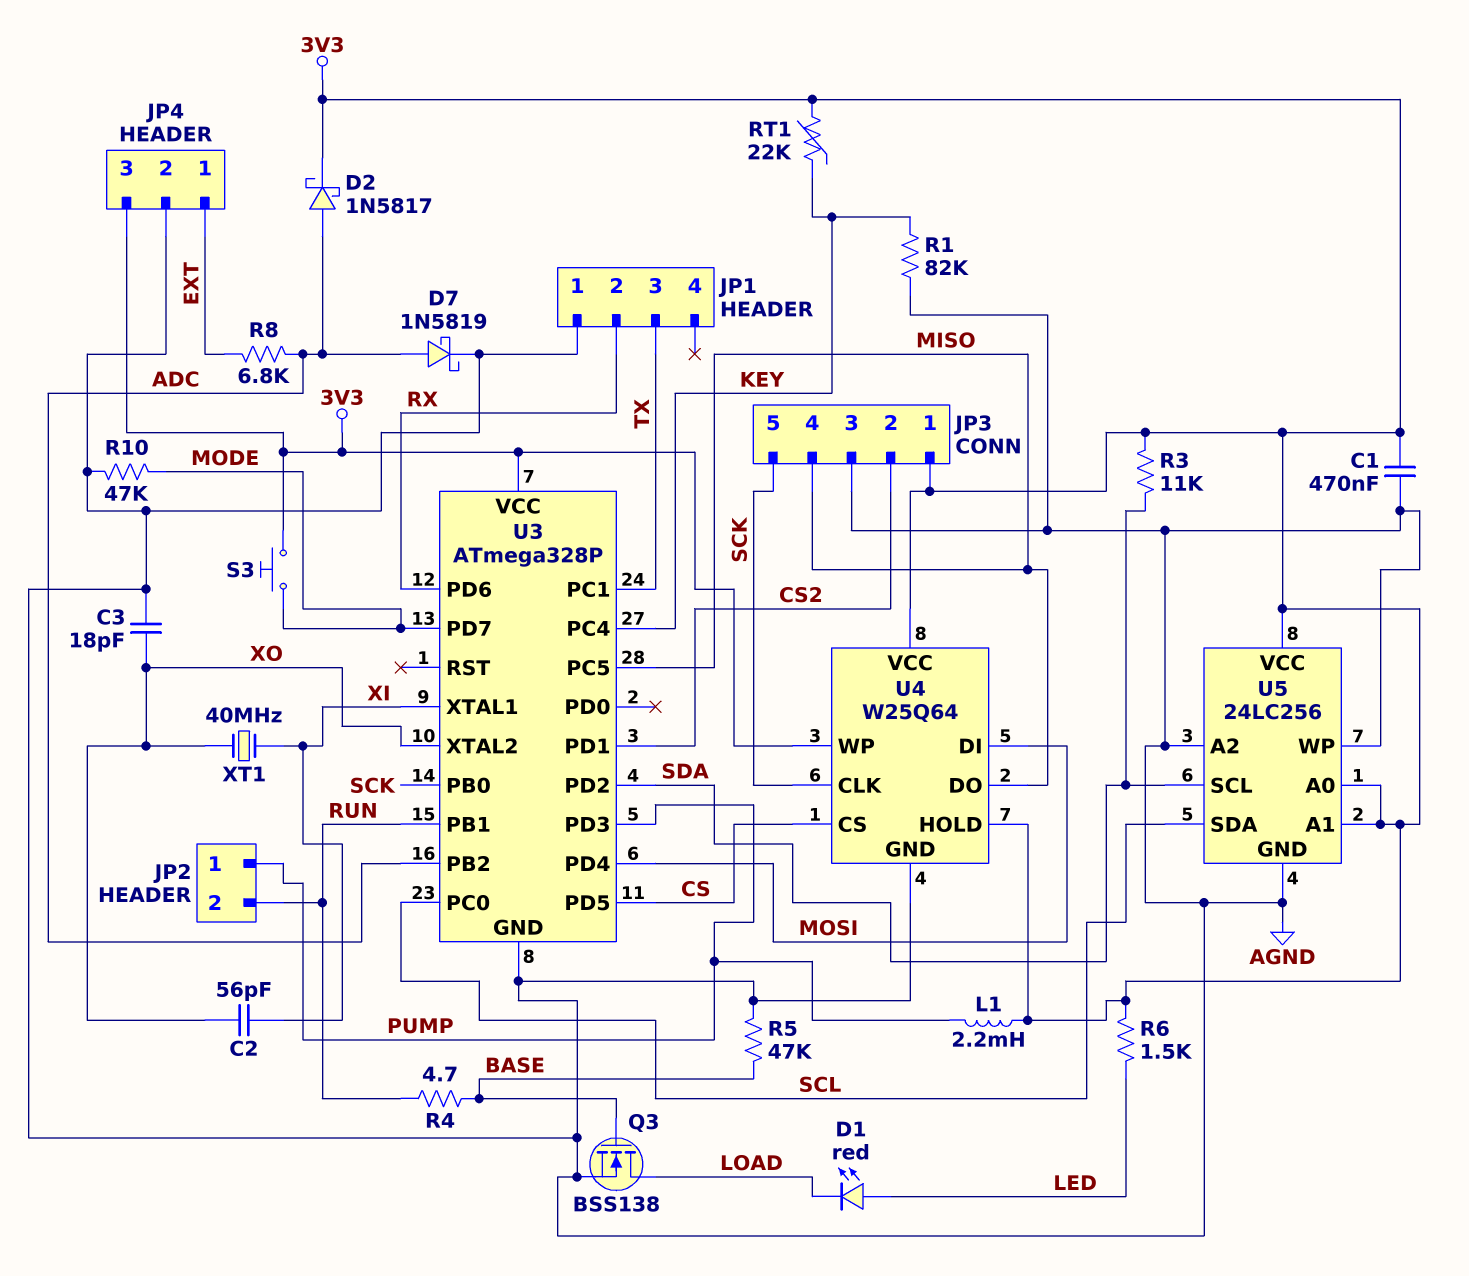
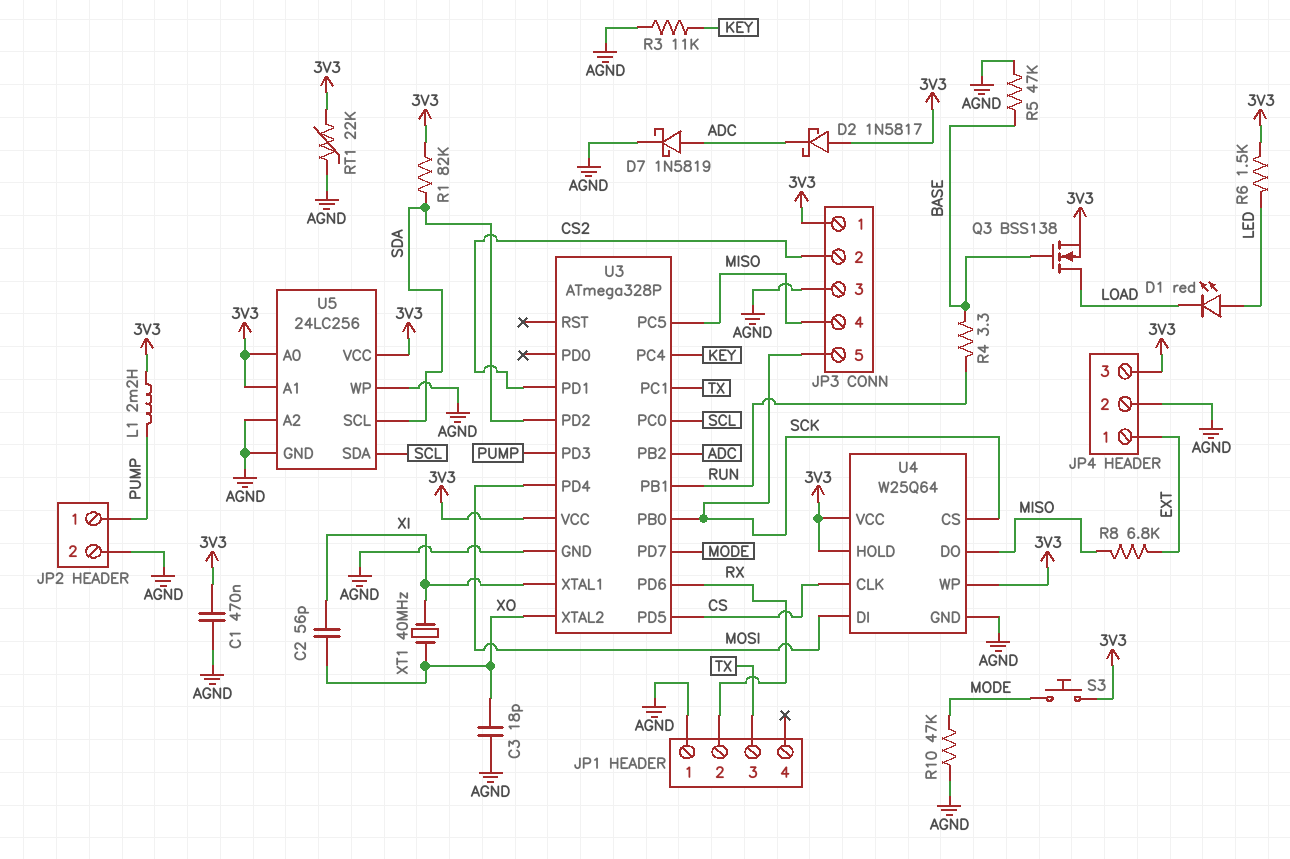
D2: schottky 1N5817 (A ADC, K 3V3) -> schottky 1N5817 (A 3V3, K ADC)
JP2 pin 2: RUN -> AGND
Q3: NMOS BSS138 (G BASE, D LOAD, S AGND) -> NMOS BSS138 (G BASE, D LOAD, S 3V3)
R1: 82k (AGND, KEY) -> 82k (3V3, SDA)
R3: 11k (3V3, SDA) -> 11k (AGND, KEY)
R4: 4.7 (BASE, RUN) -> 3.3 (BASE, RUN)
R8: 6.8k (ADC, EXT) -> 6.8k (EXT, MISO)
RT1: 22k (3V3, KEY) -> 22k (3V3, AGND)
U4 pin CLK: SCK -> CS
U4 pin CS: CS -> SCK

